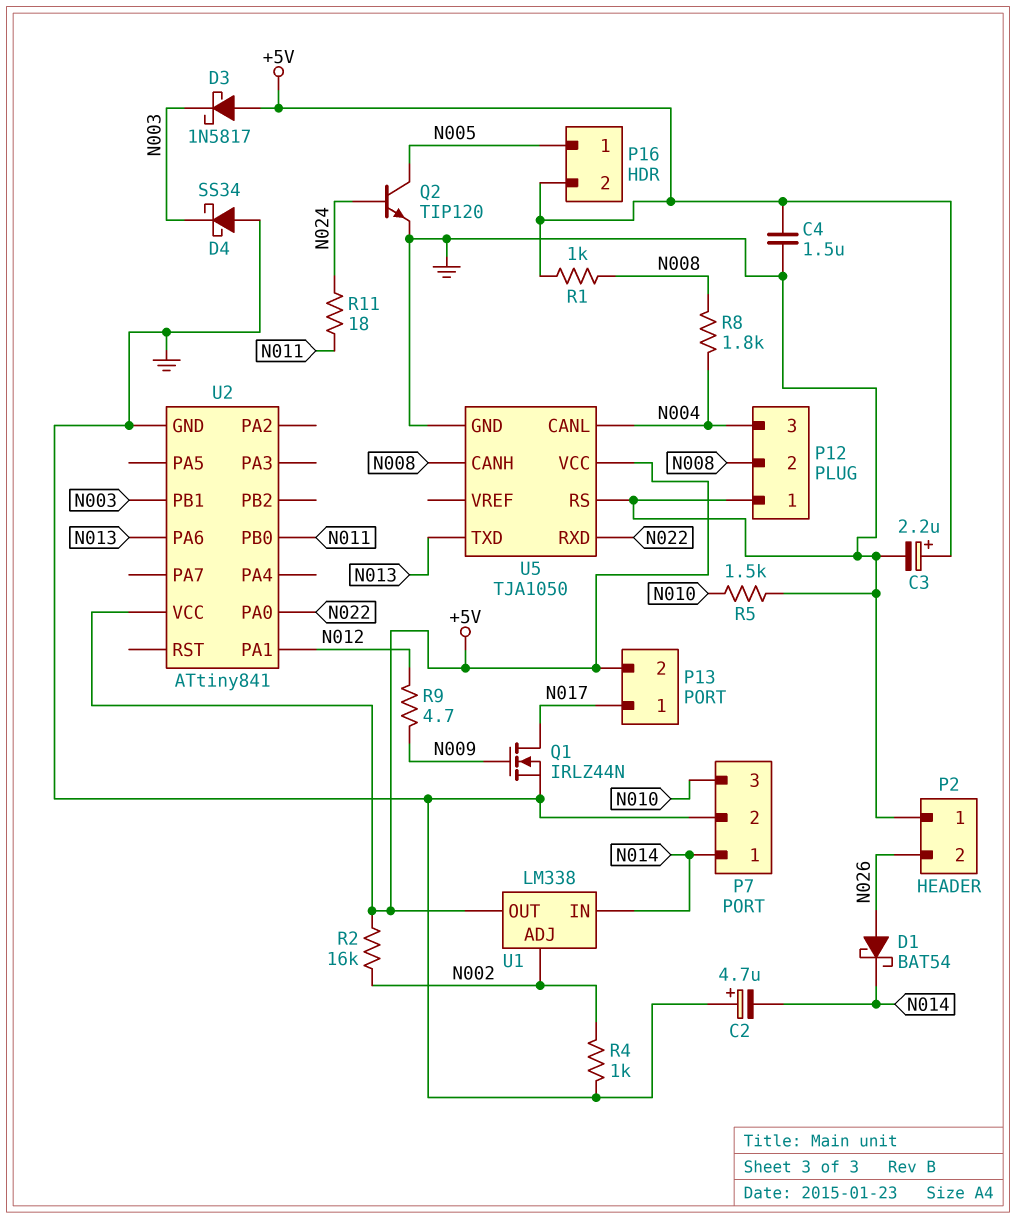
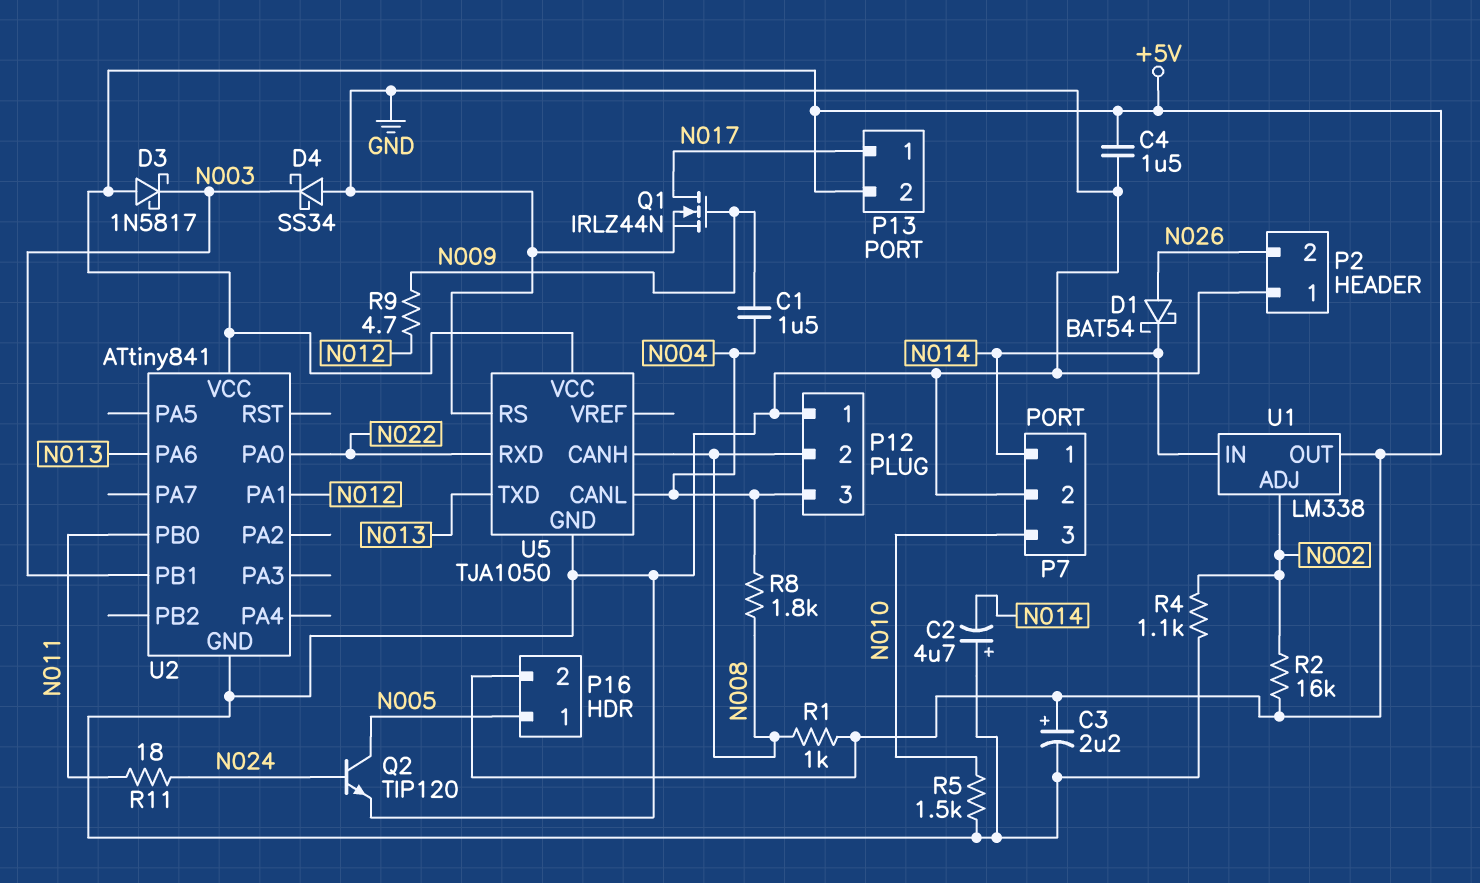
C1: none -> 1.5uF (N004, N009)
R4: 1k (GND, N002) -> 1.1k (GND, N002)

